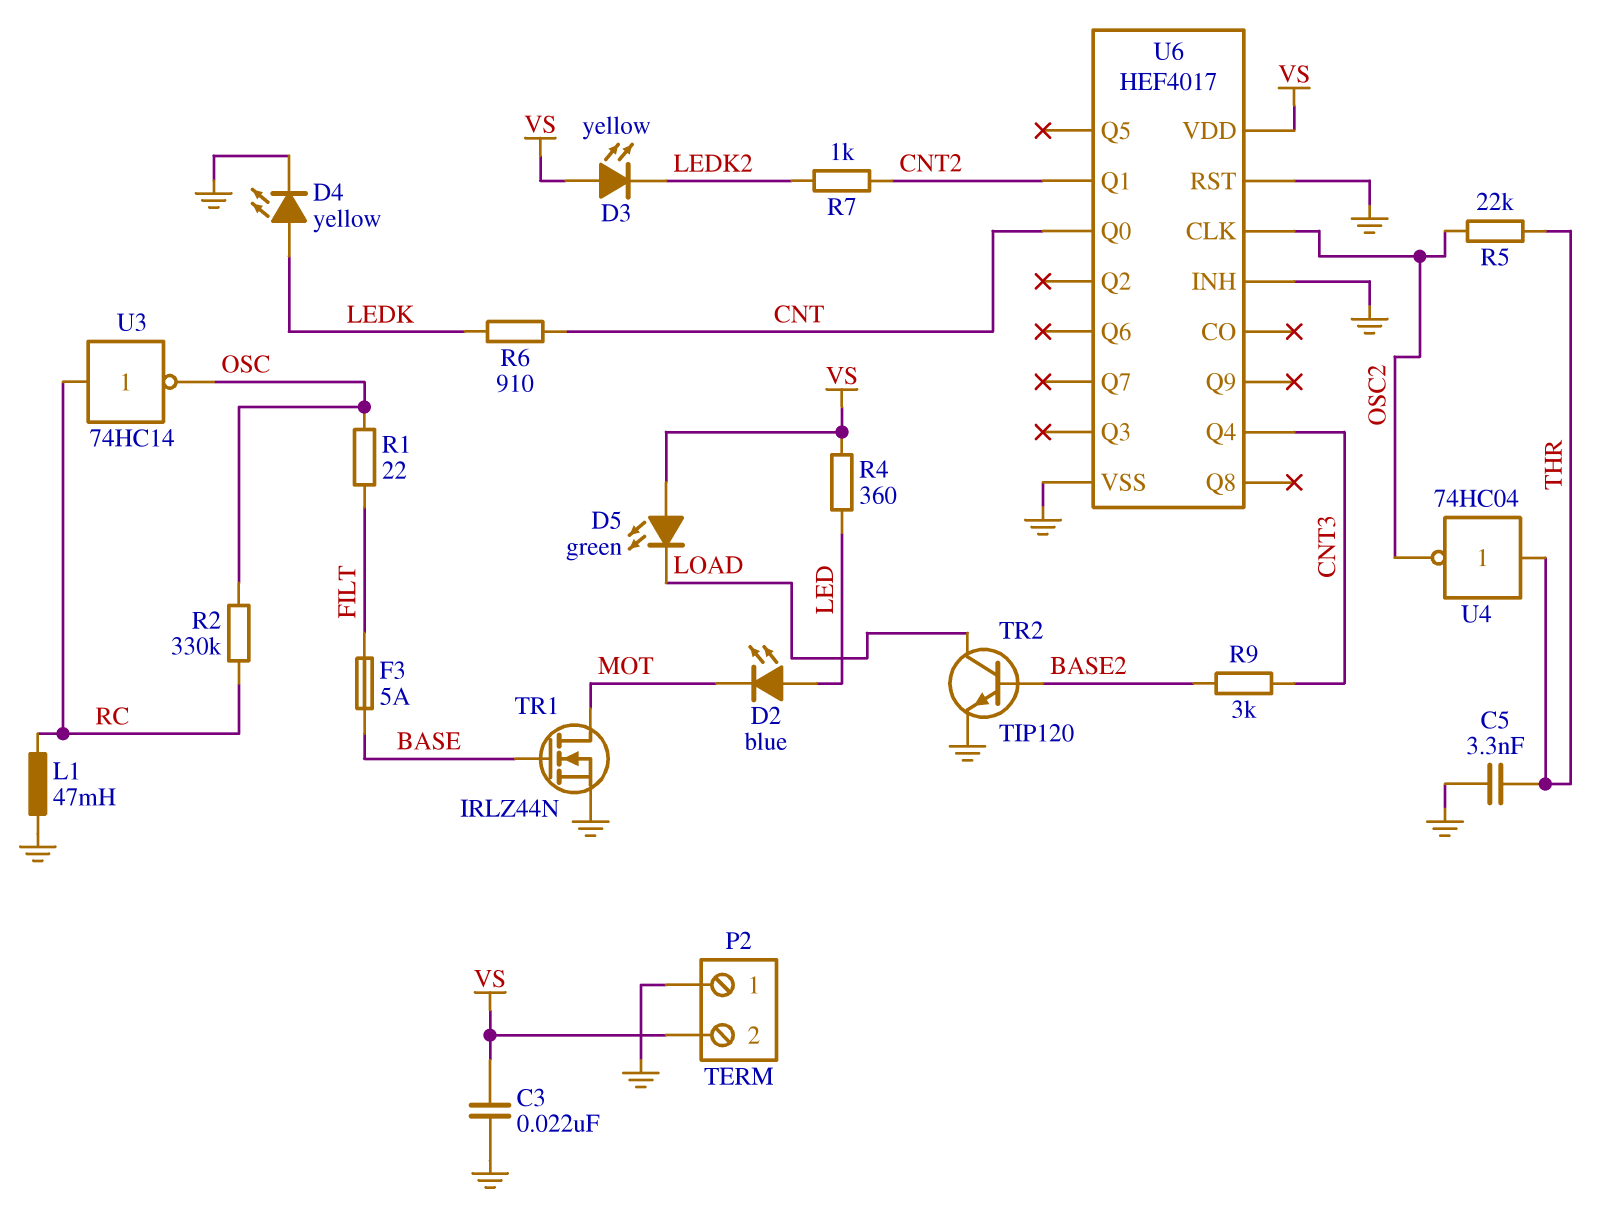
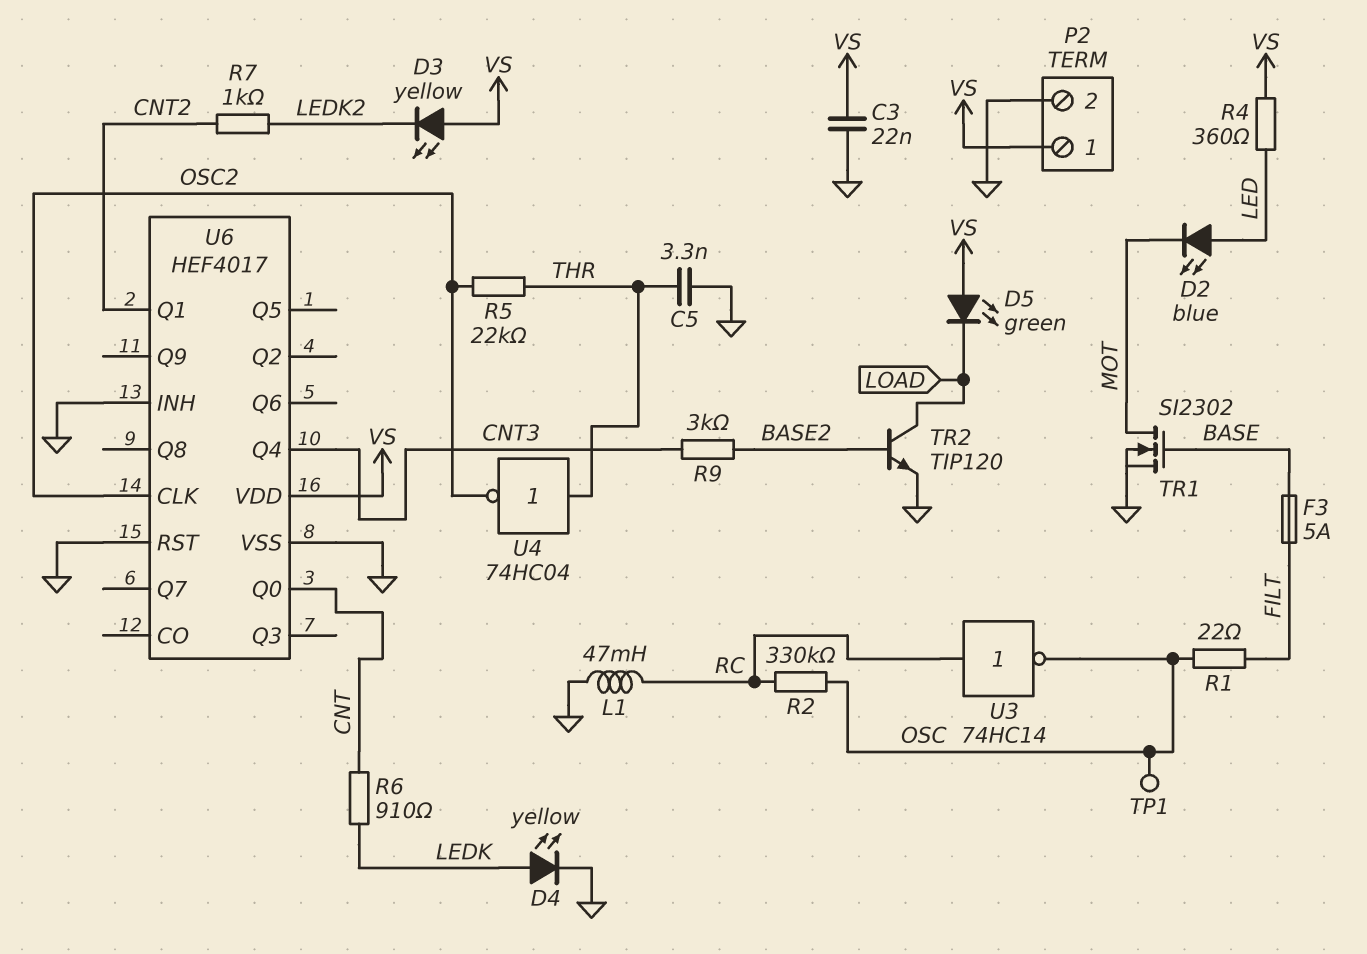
P2 pin 1: GND -> VS
P2 pin 2: VS -> GND
TP1: none -> test point (OSC)
TR1: NMOS IRLZ44N (G BASE, D MOT, S GND) -> NMOS SI2302 (G BASE, D MOT, S GND)

